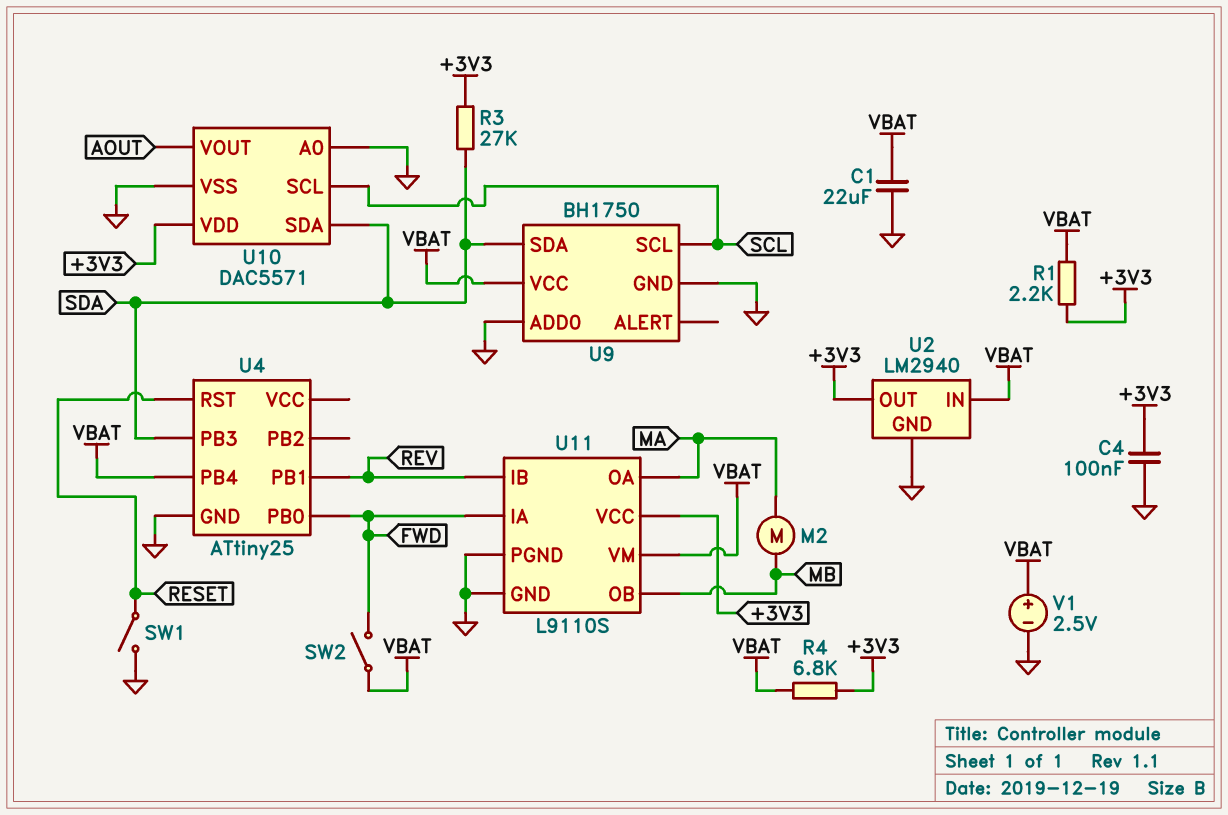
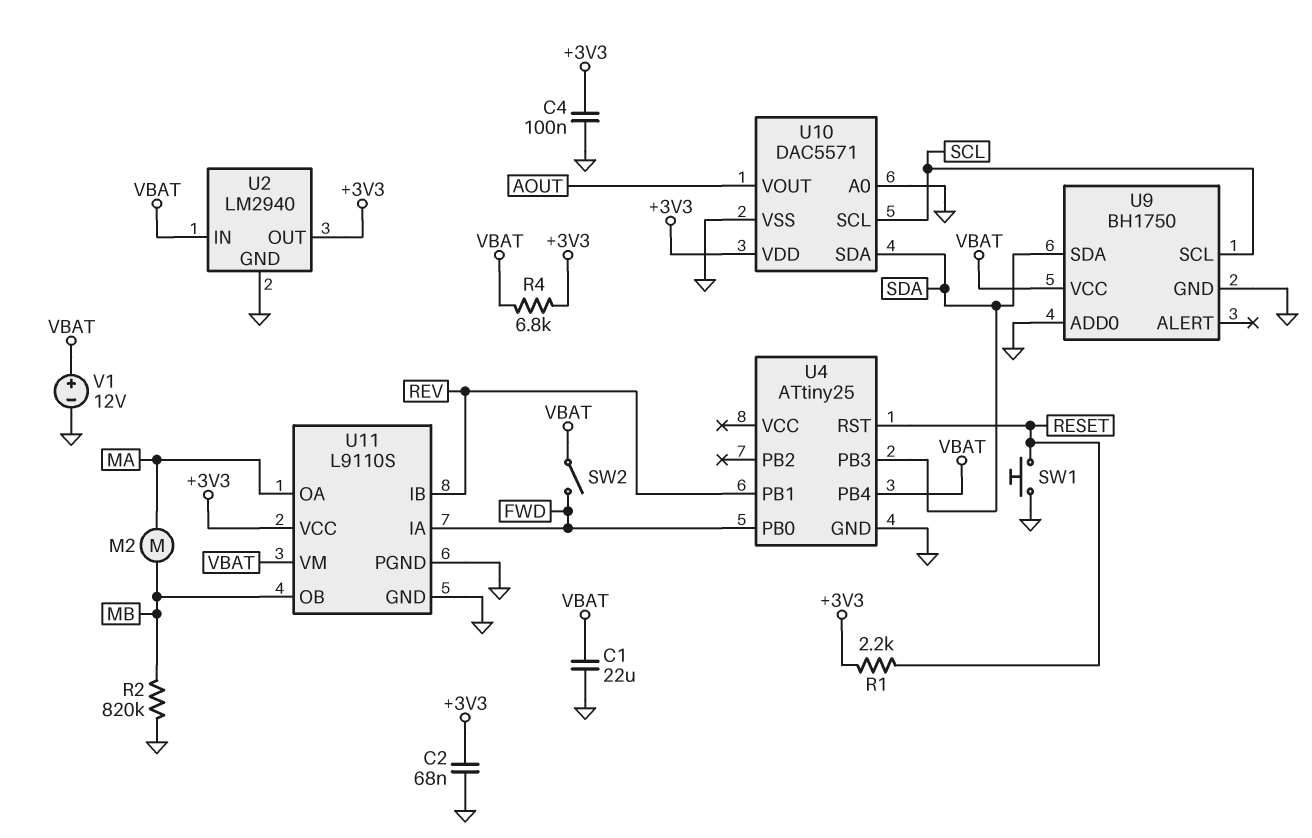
C2: none -> 68nF (+3V3, GND)
R1: 2.2k (+3V3, VBAT) -> 2.2k (+3V3, RESET)
R2: none -> 820k (GND, MB)
R3: 27k (+3V3, SDA) -> none
SW1: switch (GND, RESET) -> button (GND, RESET)
V1: 2.5V (plus VBAT, minus GND) -> 12V (plus VBAT, minus GND)

